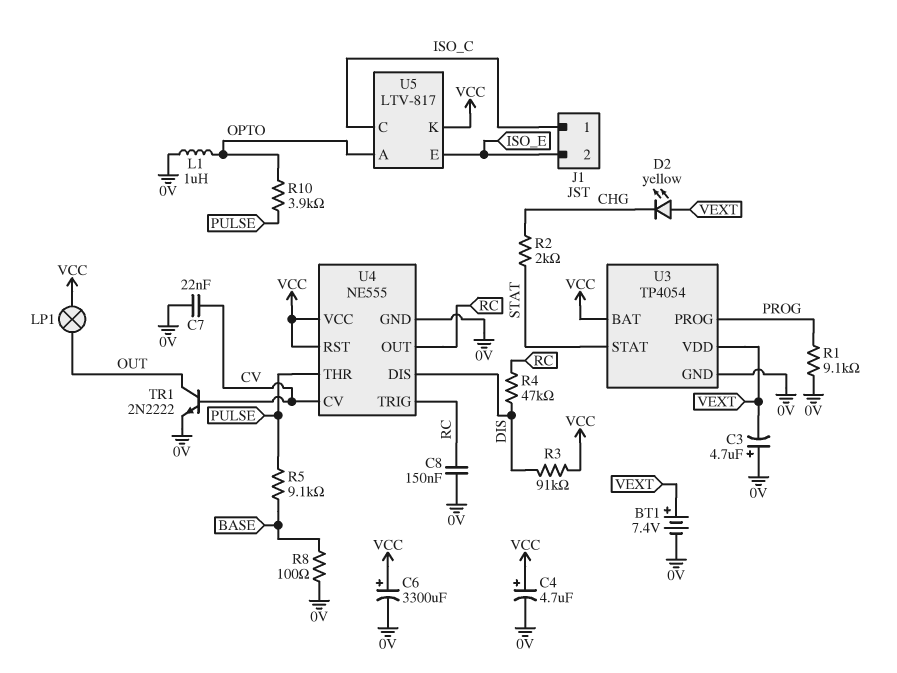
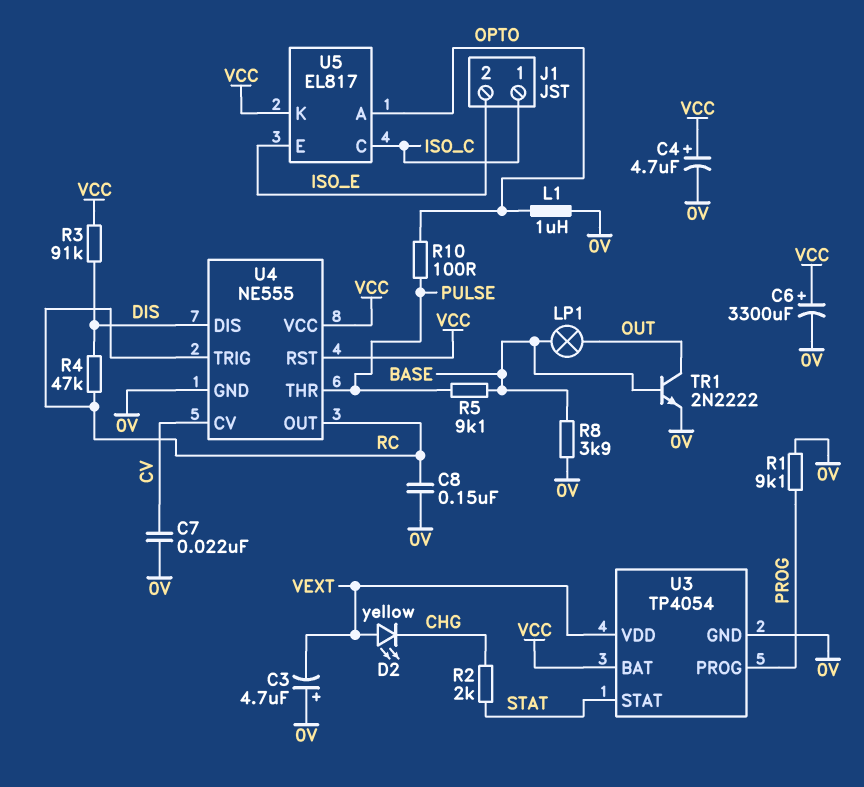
BT1: 7.4V (plus VEXT, minus 0V) -> none
LP1: lamp (OUT, VCC) -> lamp (BASE, OUT)
R8: 100 (0V, BASE) -> 3.9k (0V, BASE)
R10: 3.9k (OPTO, PULSE) -> 100 (OPTO, PULSE)
TR1: NPN 2N2222 (B CV, C OUT, E 0V) -> NPN 2N2222 (B BASE, C OUT, E 0V)
U5: LTV-817 -> EL817

